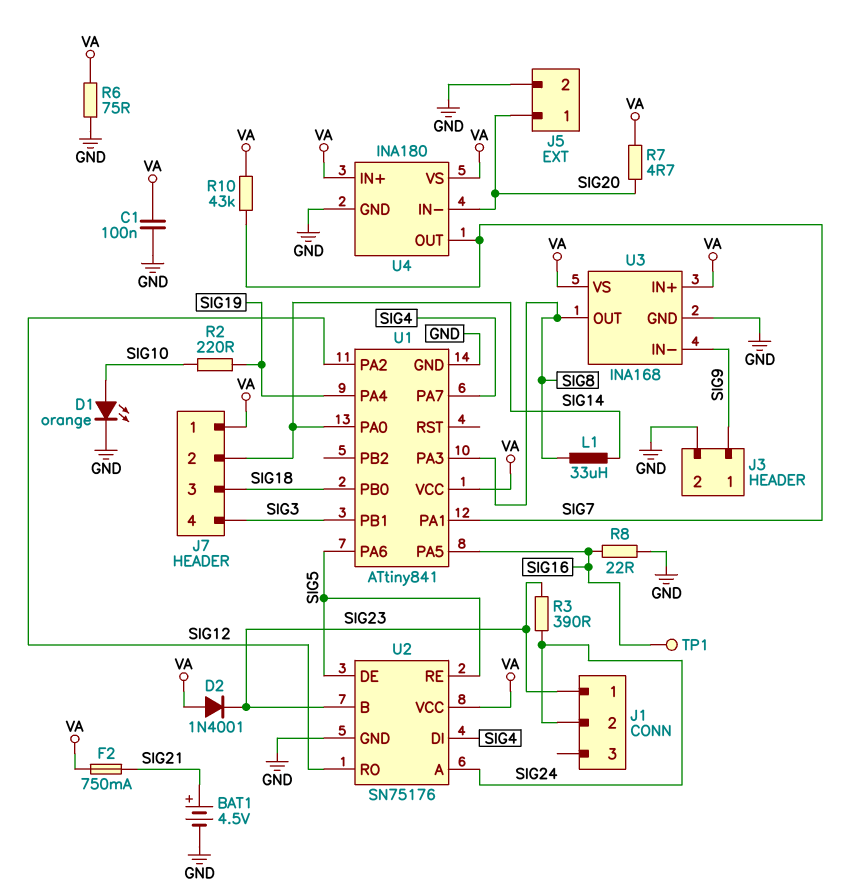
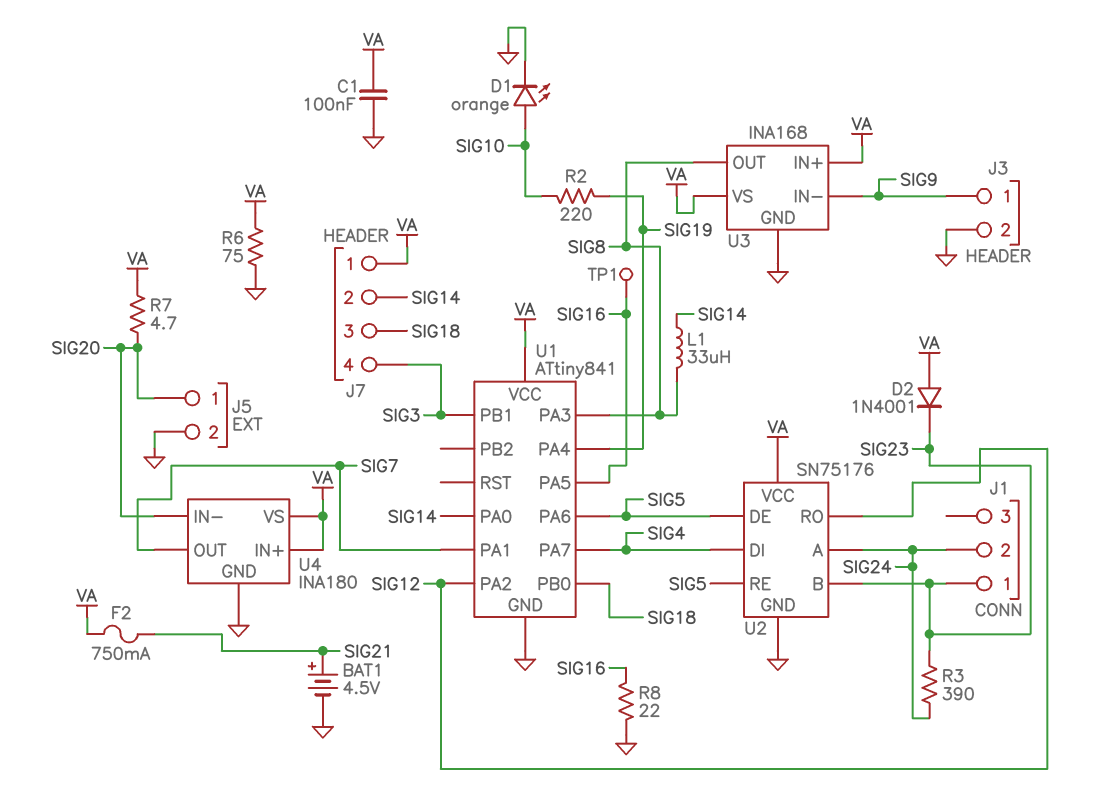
R10: 43k (SIG7, VA) -> none

